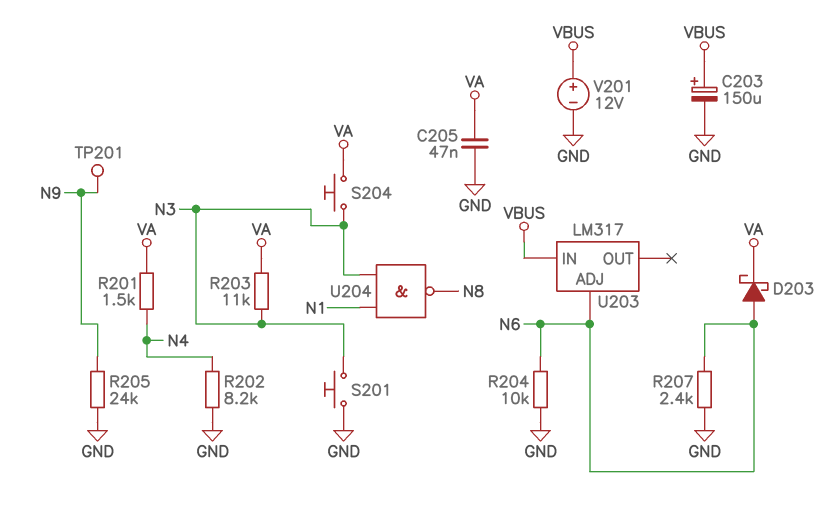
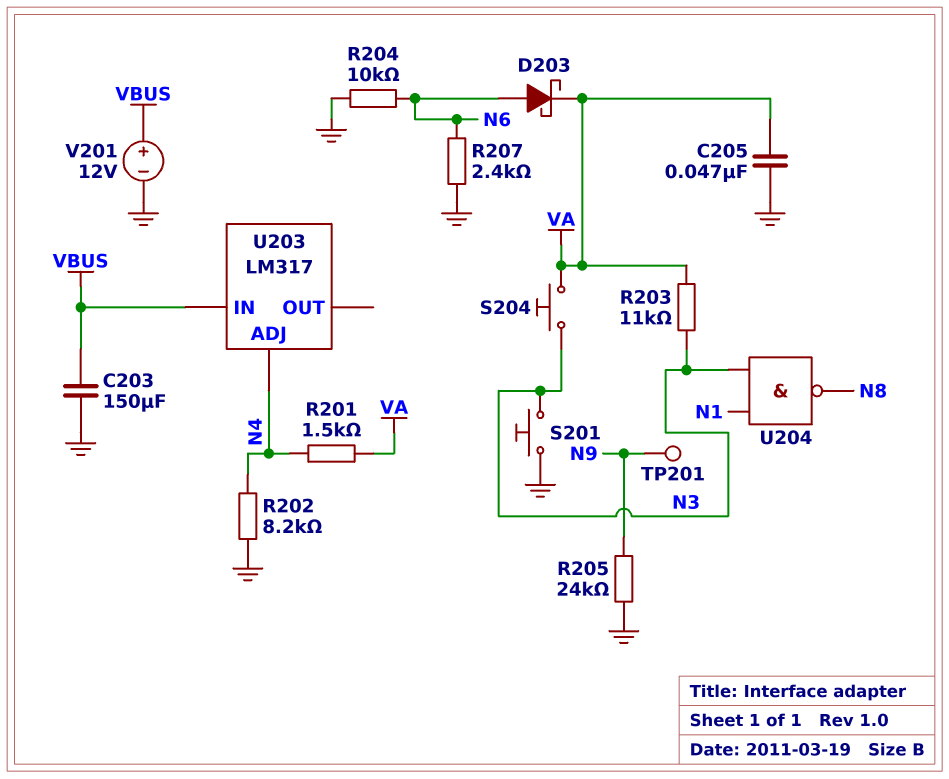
C203: 150uF (plus VBUS, minus GND) -> 150uF (GND, VBUS)
U203 pin ADJ: N6 -> N4

